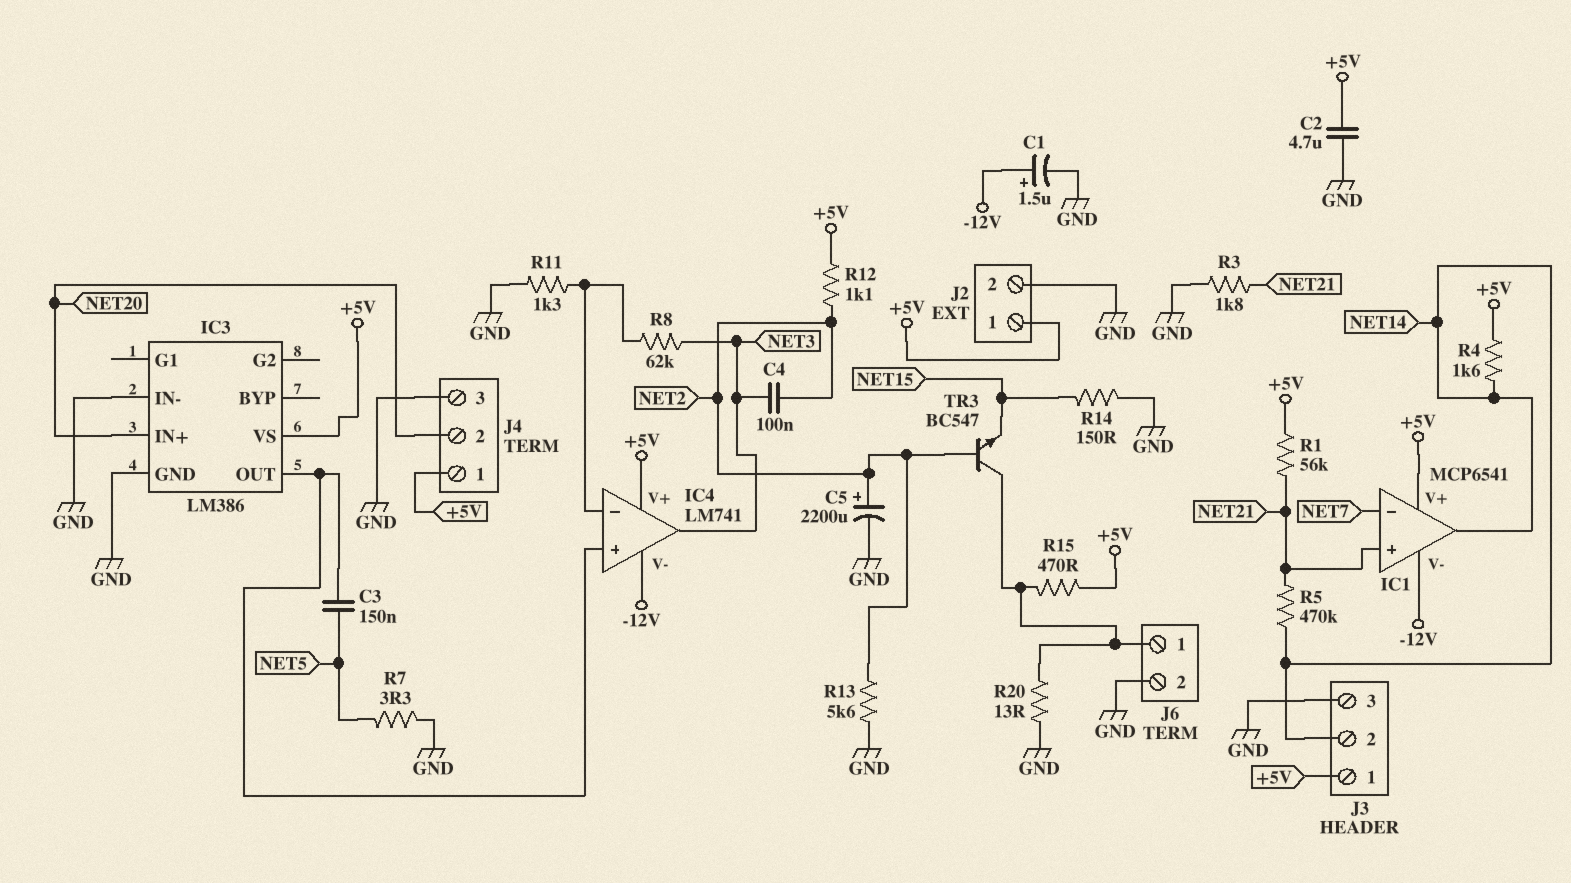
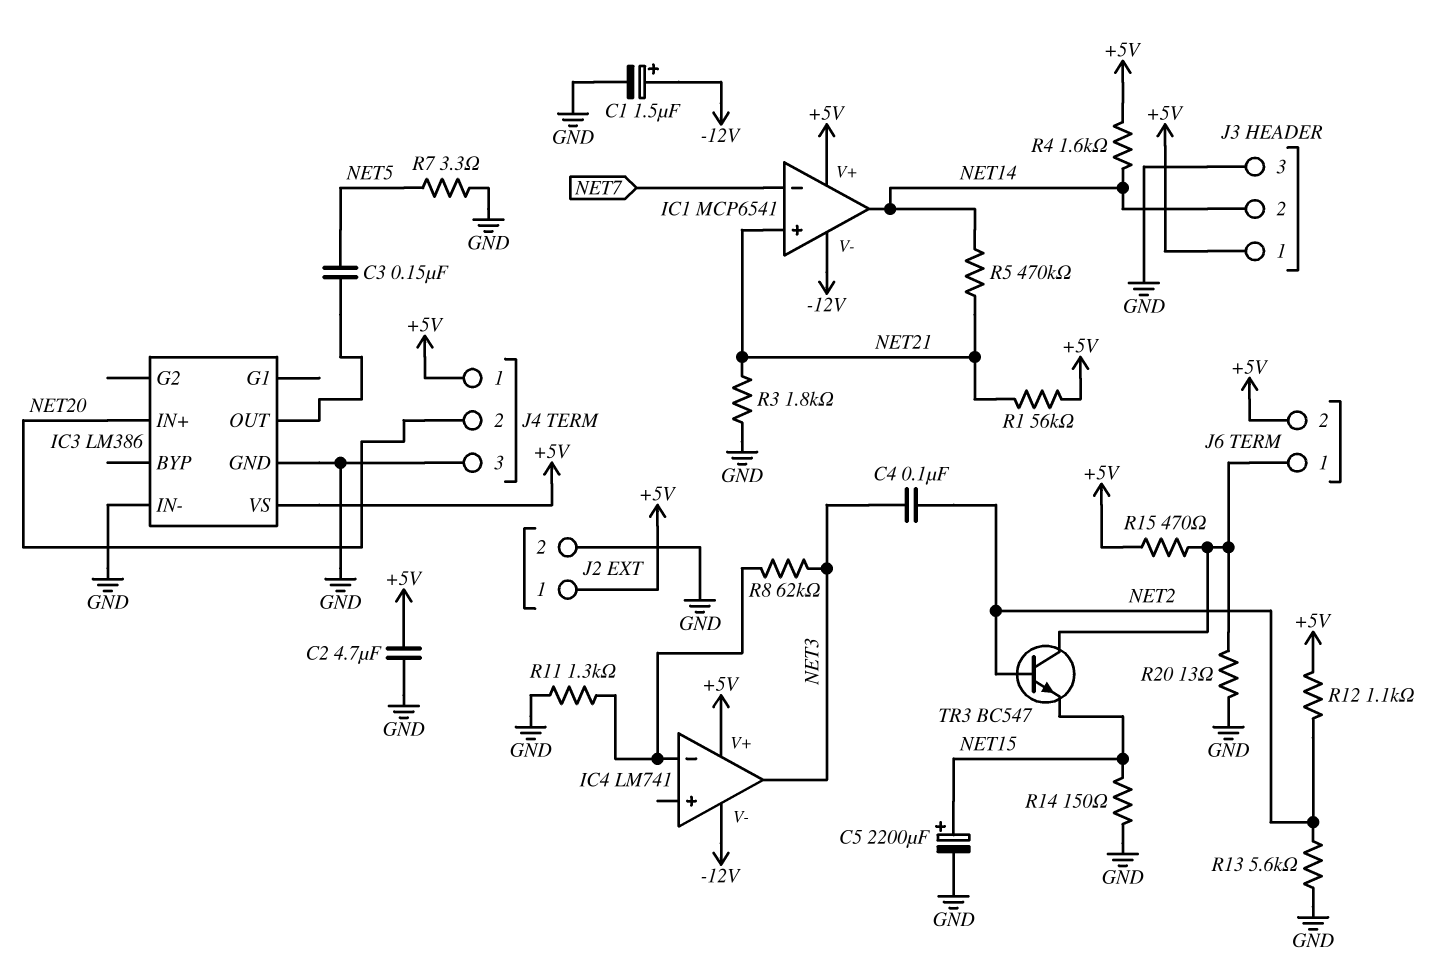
C5: 2200uF (plus NET2, minus GND) -> 2200uF (plus NET15, minus GND)
IC4 pin in+: IC3/OUT -> none
J6 pin 2: GND -> +5V

